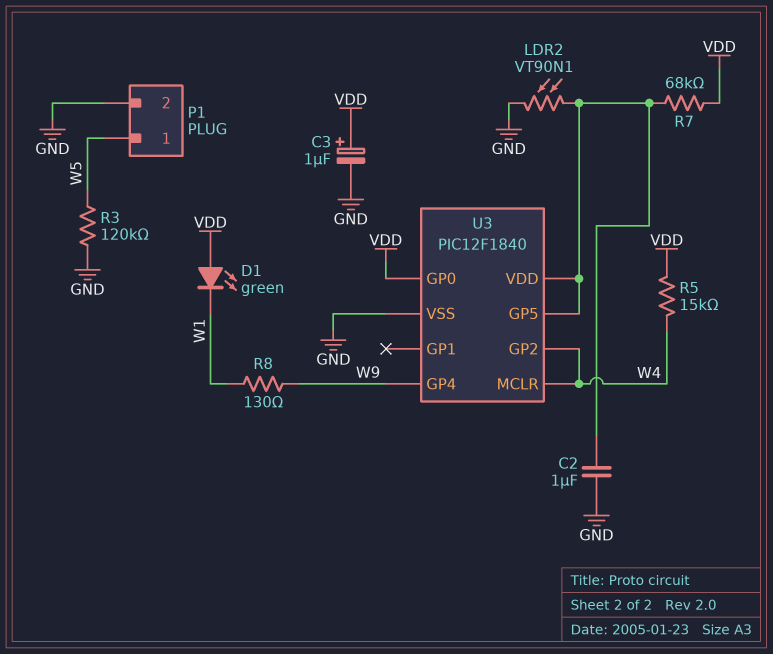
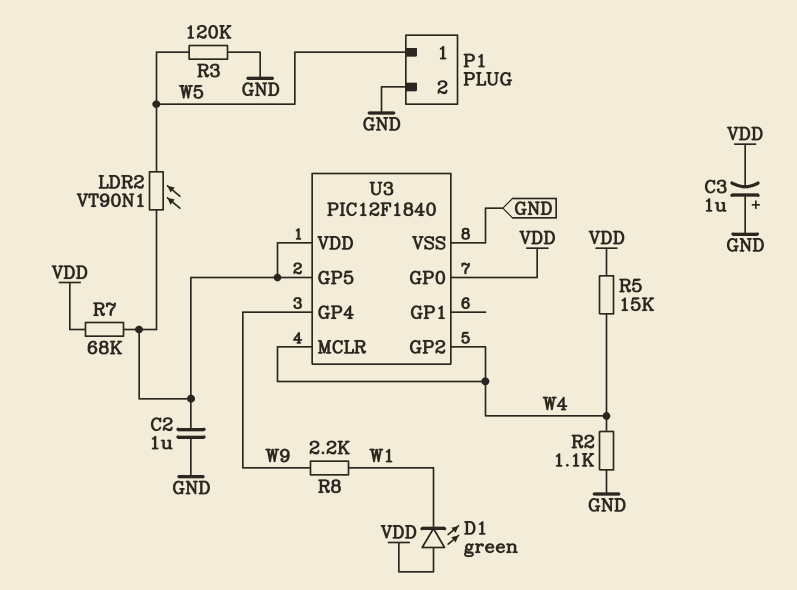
C3: 1uF (plus VDD, minus GND) -> 1uF (plus GND, minus VDD)
LDR2: VT90N1 (GND, U3/GP5) -> VT90N1 (U3/GP5, W5)
R2: none -> 1.1k (GND, W4)
R8: 130 (W1, W9) -> 2.2k (W1, W9)

